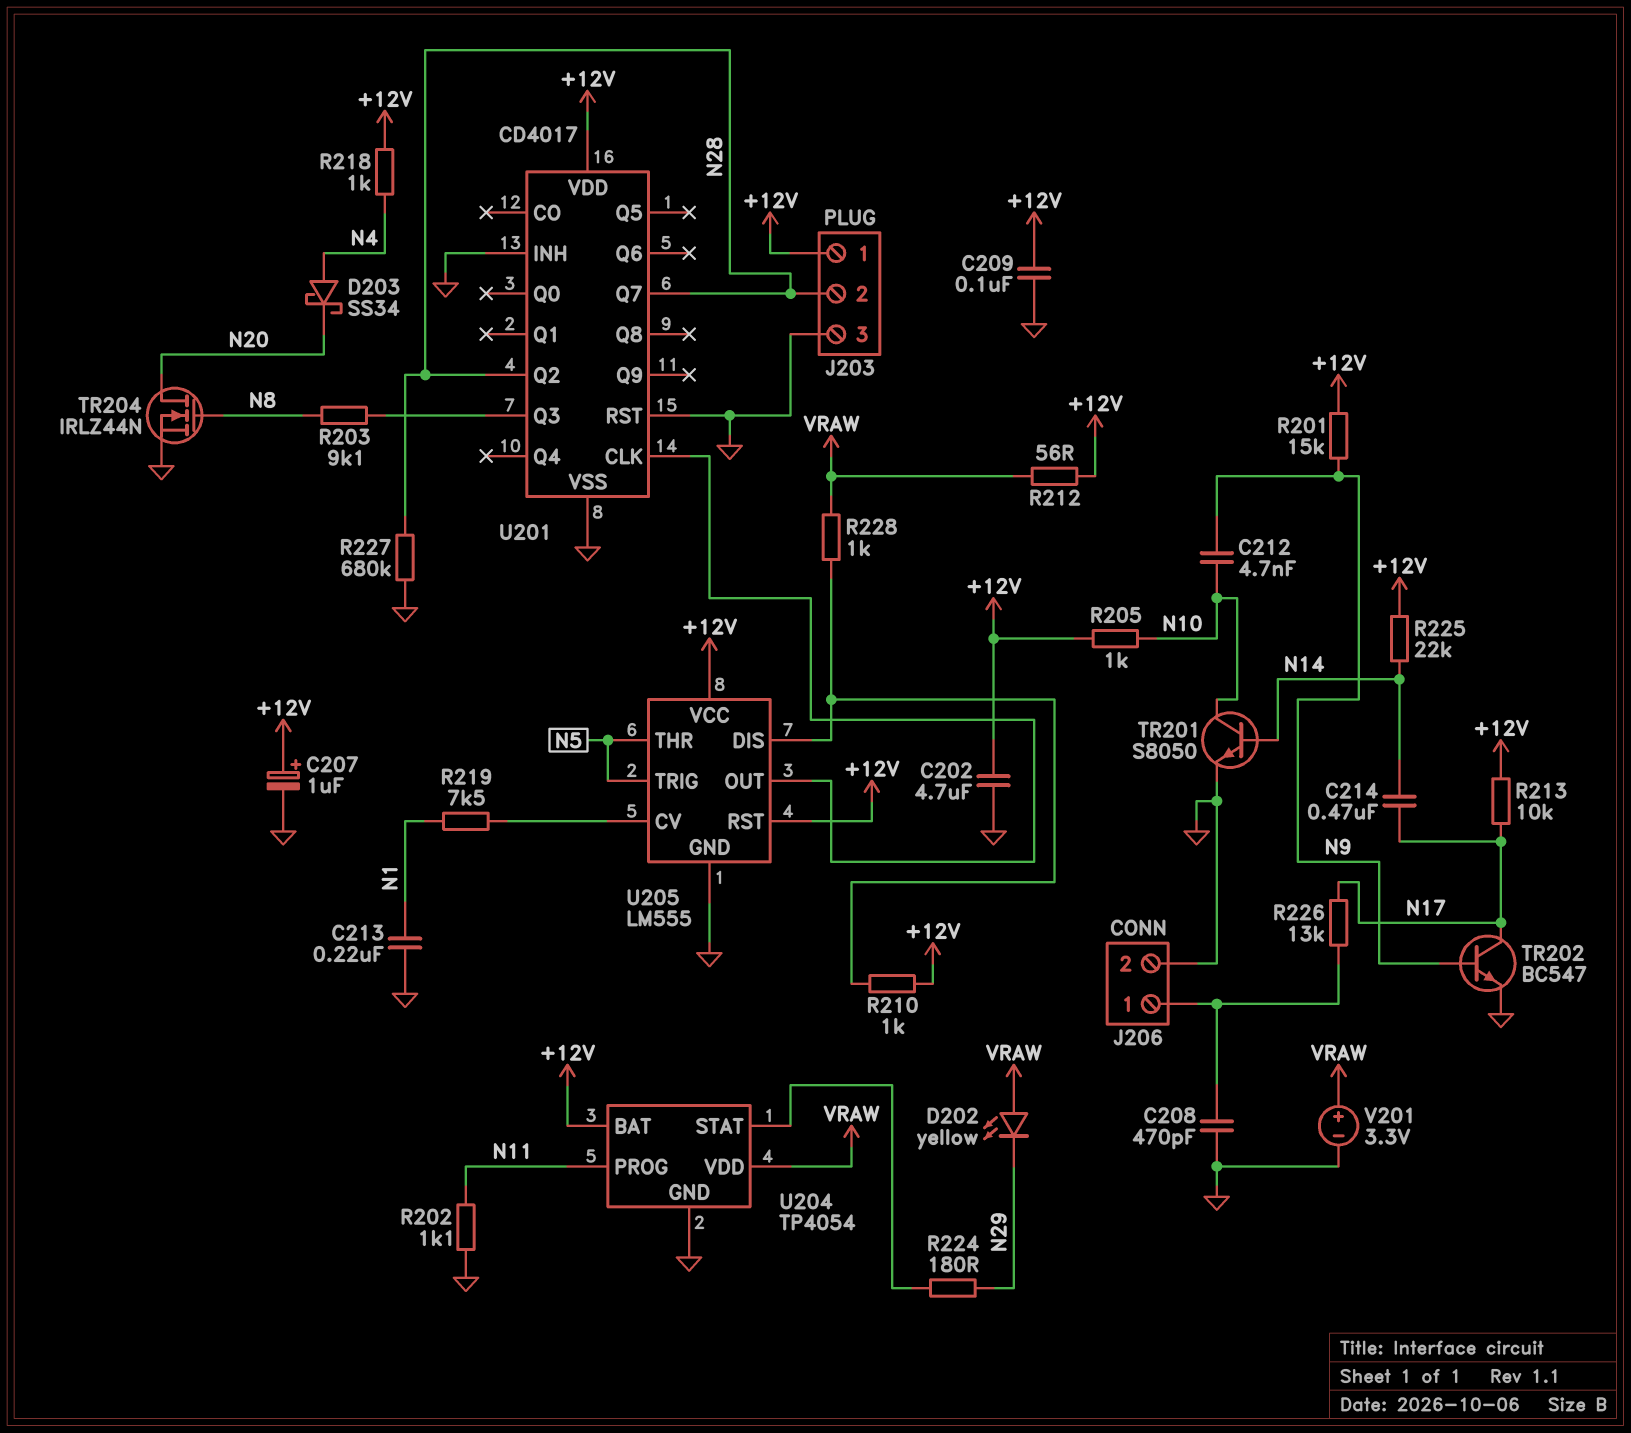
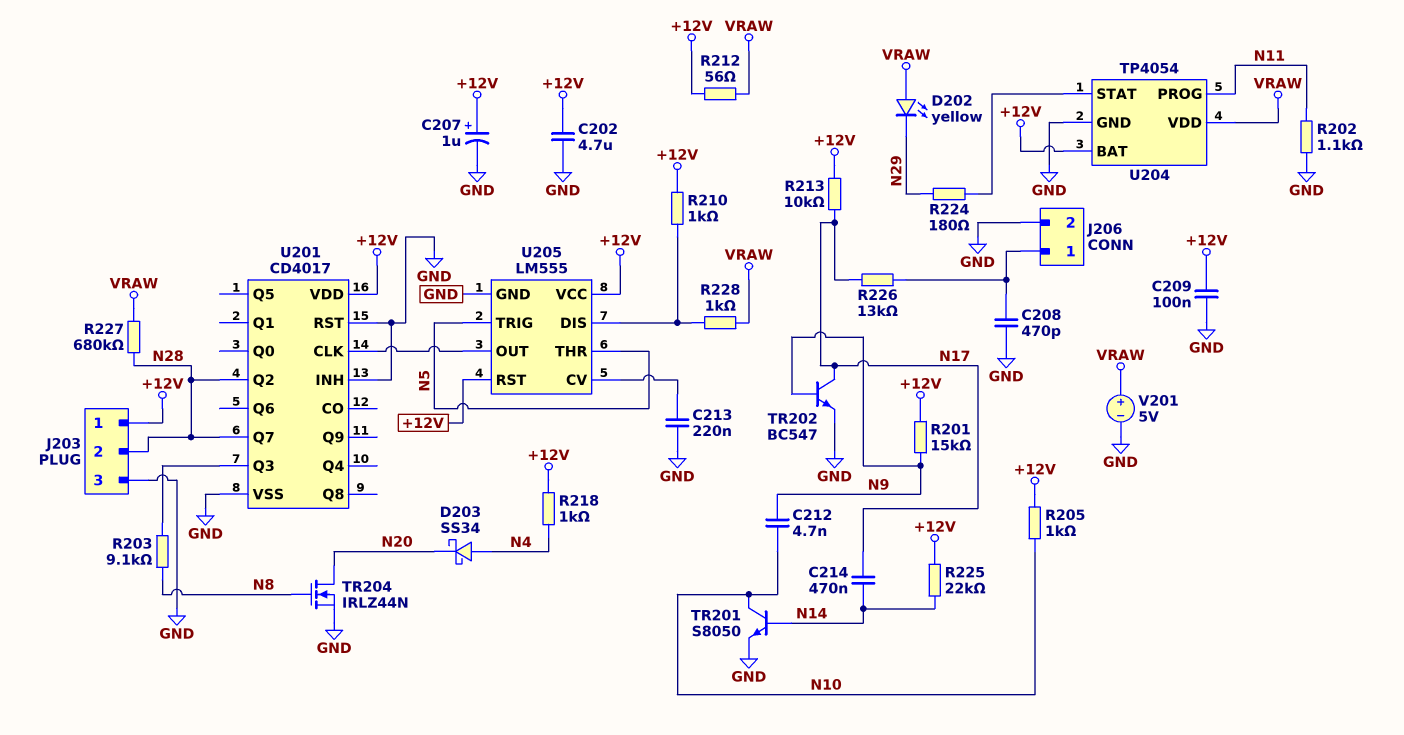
C213: 220nF (GND, N1) -> 220nF (GND, U205/CV)
R219: 7.5k (N1, U205/CV) -> none
R227: 680k (GND, N28) -> 680k (N28, VRAW)
V201: 3.3V (plus VRAW, minus GND) -> 5V (plus VRAW, minus GND)

